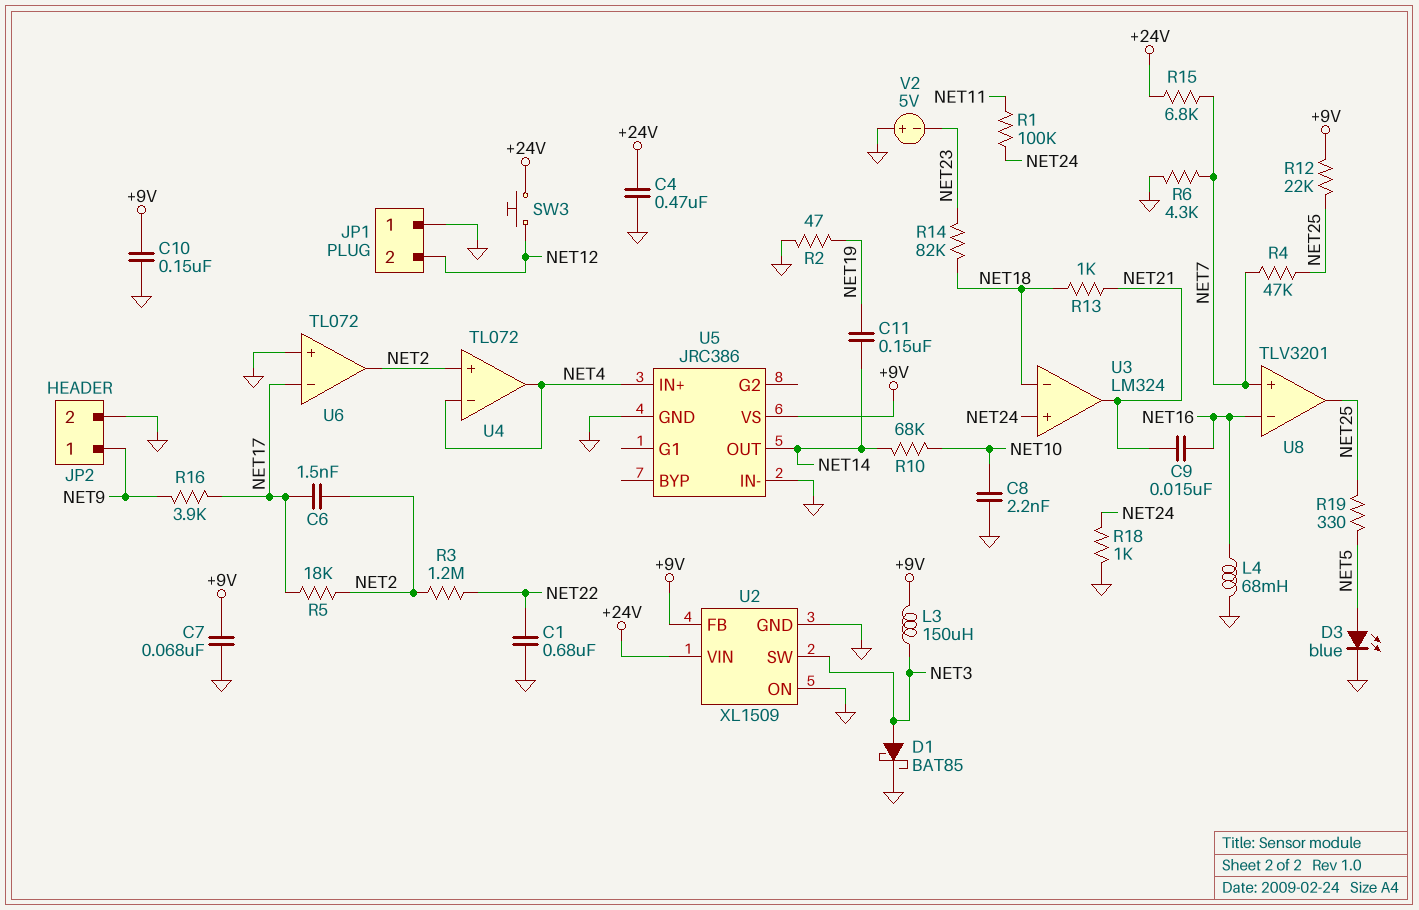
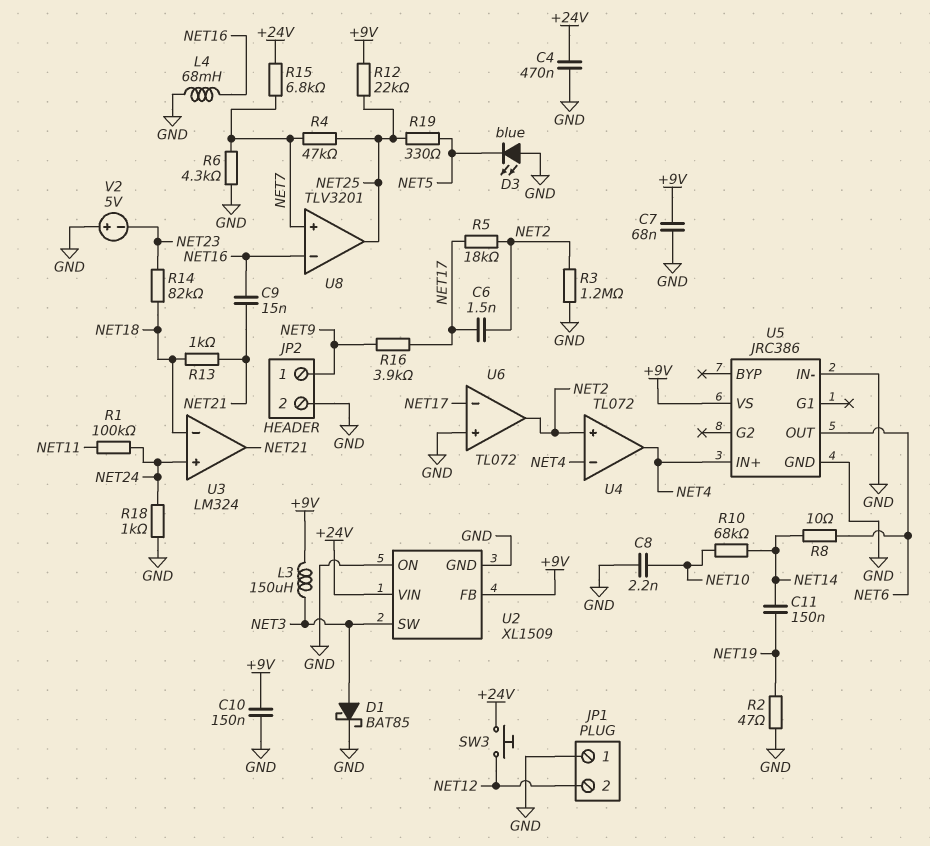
C1: 680nF (GND, NET22) -> none
D3: LED blue (A NET5, K GND) -> LED blue (A GND, K NET5)
R3: 1.2M (NET2, NET22) -> 1.2M (GND, NET2)
R8: none -> 10 (NET6, NET14)
U5 pin OUT: NET14 -> NET6

